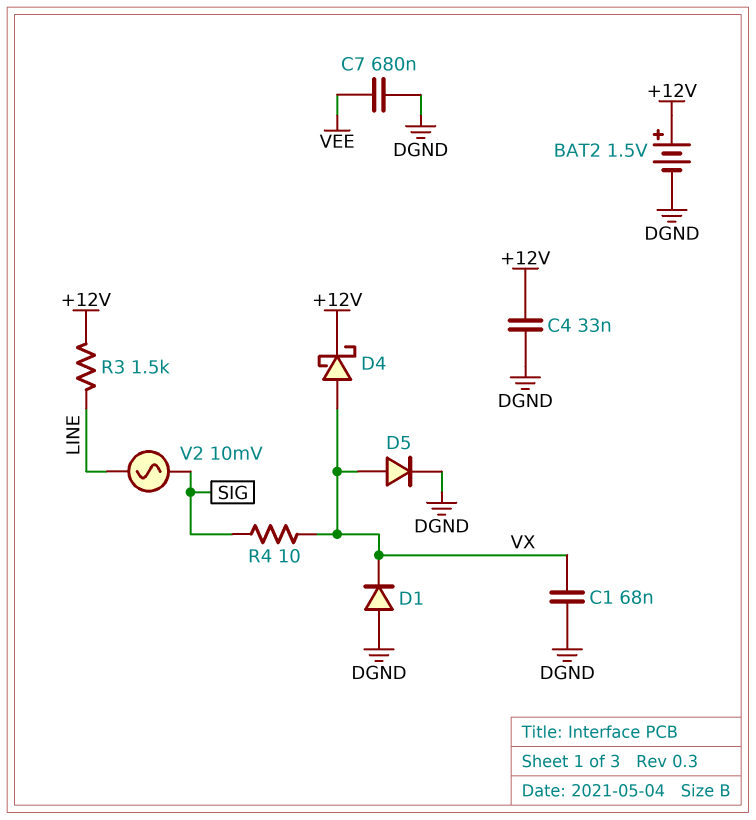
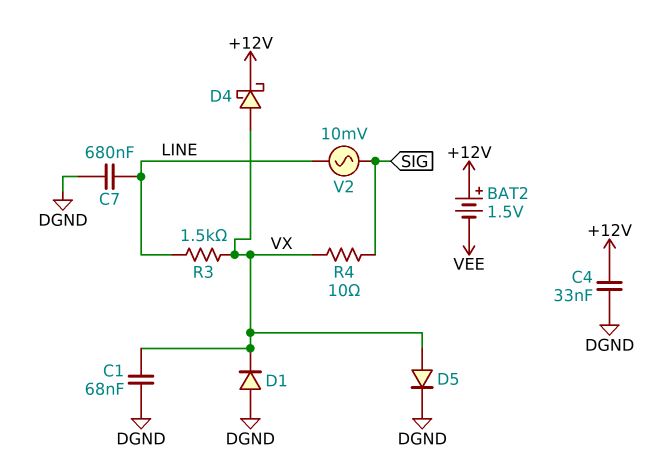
BAT2: 1.5V (plus +12V, minus DGND) -> 1.5V (plus +12V, minus VEE)
C7: 680nF (DGND, VEE) -> 680nF (DGND, LINE)
R3: 1.5k (+12V, LINE) -> 1.5k (LINE, VX)

